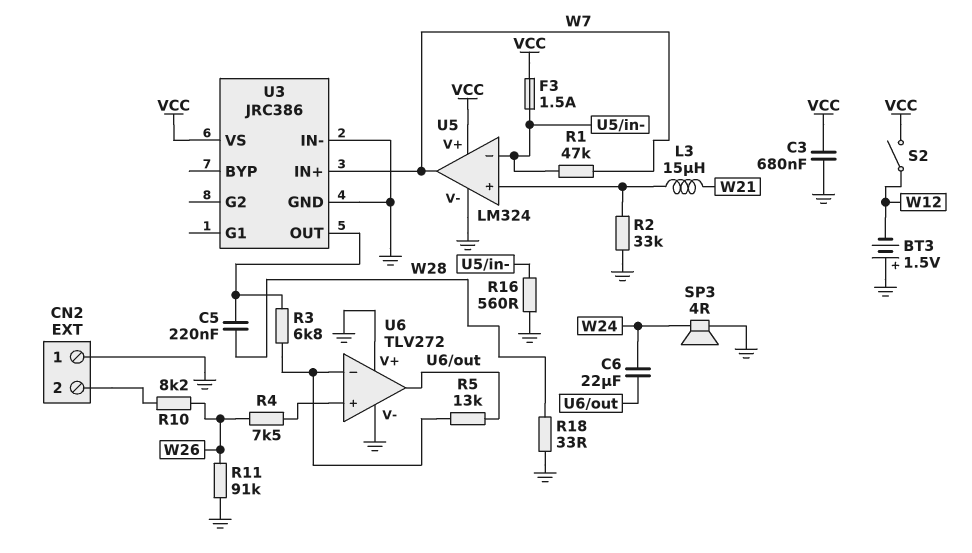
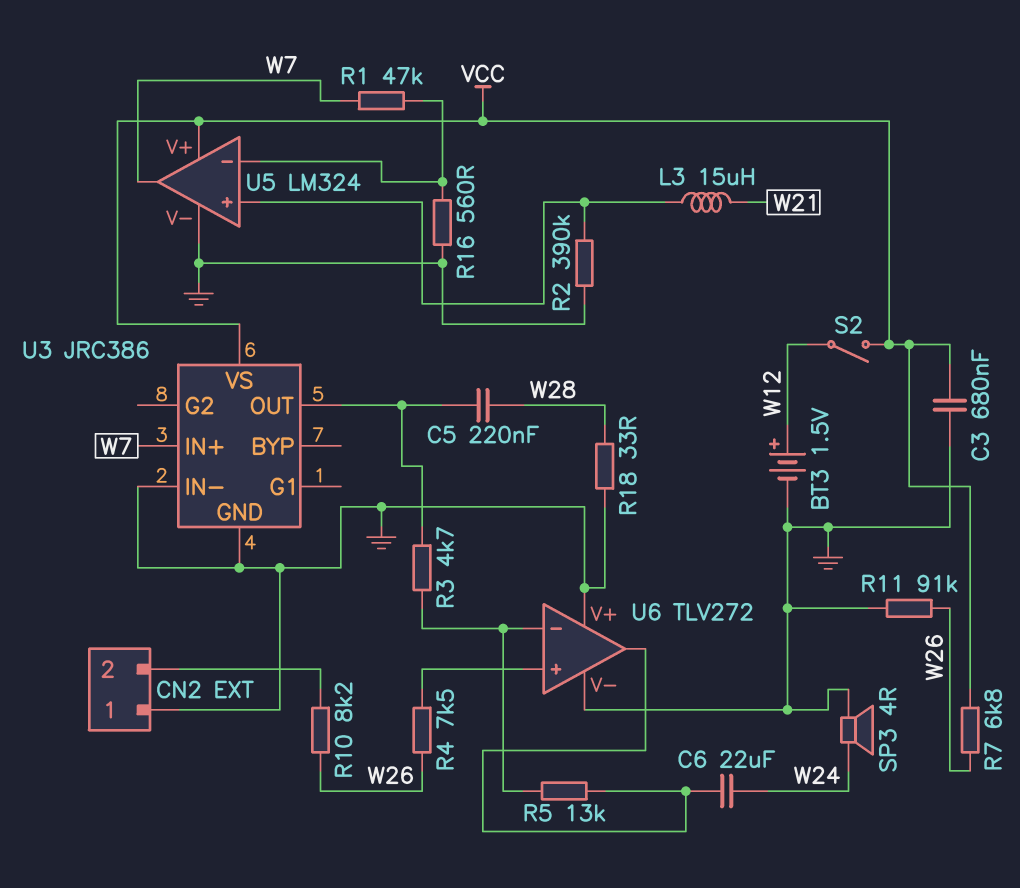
BT3: 1.5V (plus GND, minus W12) -> 1.5V (plus W12, minus GND)
F3: 1.5A (U5/in-, VCC) -> none
R2: 33k (GND, U5/in+) -> 390k (GND, U5/in+)
R3: 6.8k (U3/OUT, U6/in-) -> 4.7k (U3/OUT, U6/in-)
R7: none -> 6.8k (VCC, W26)

